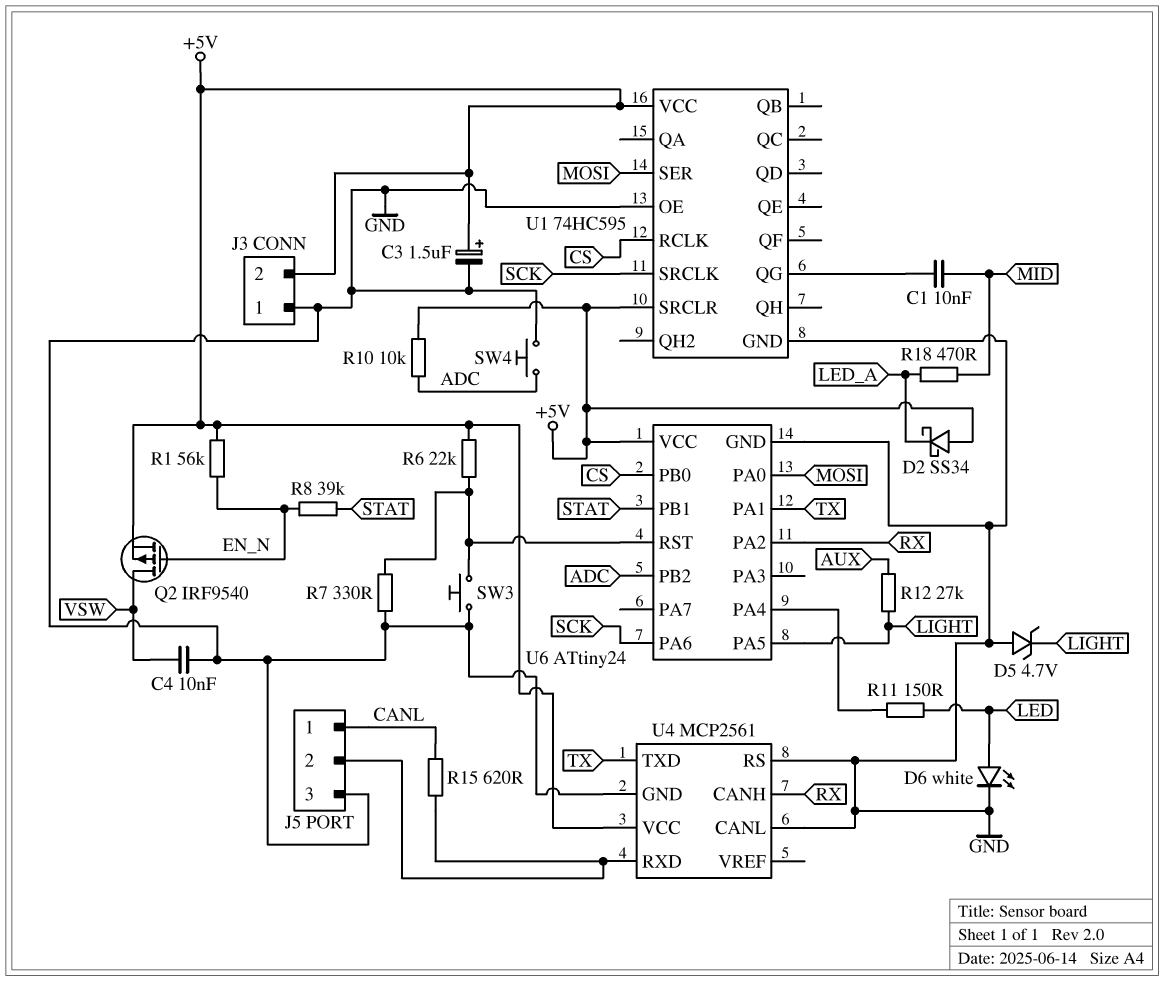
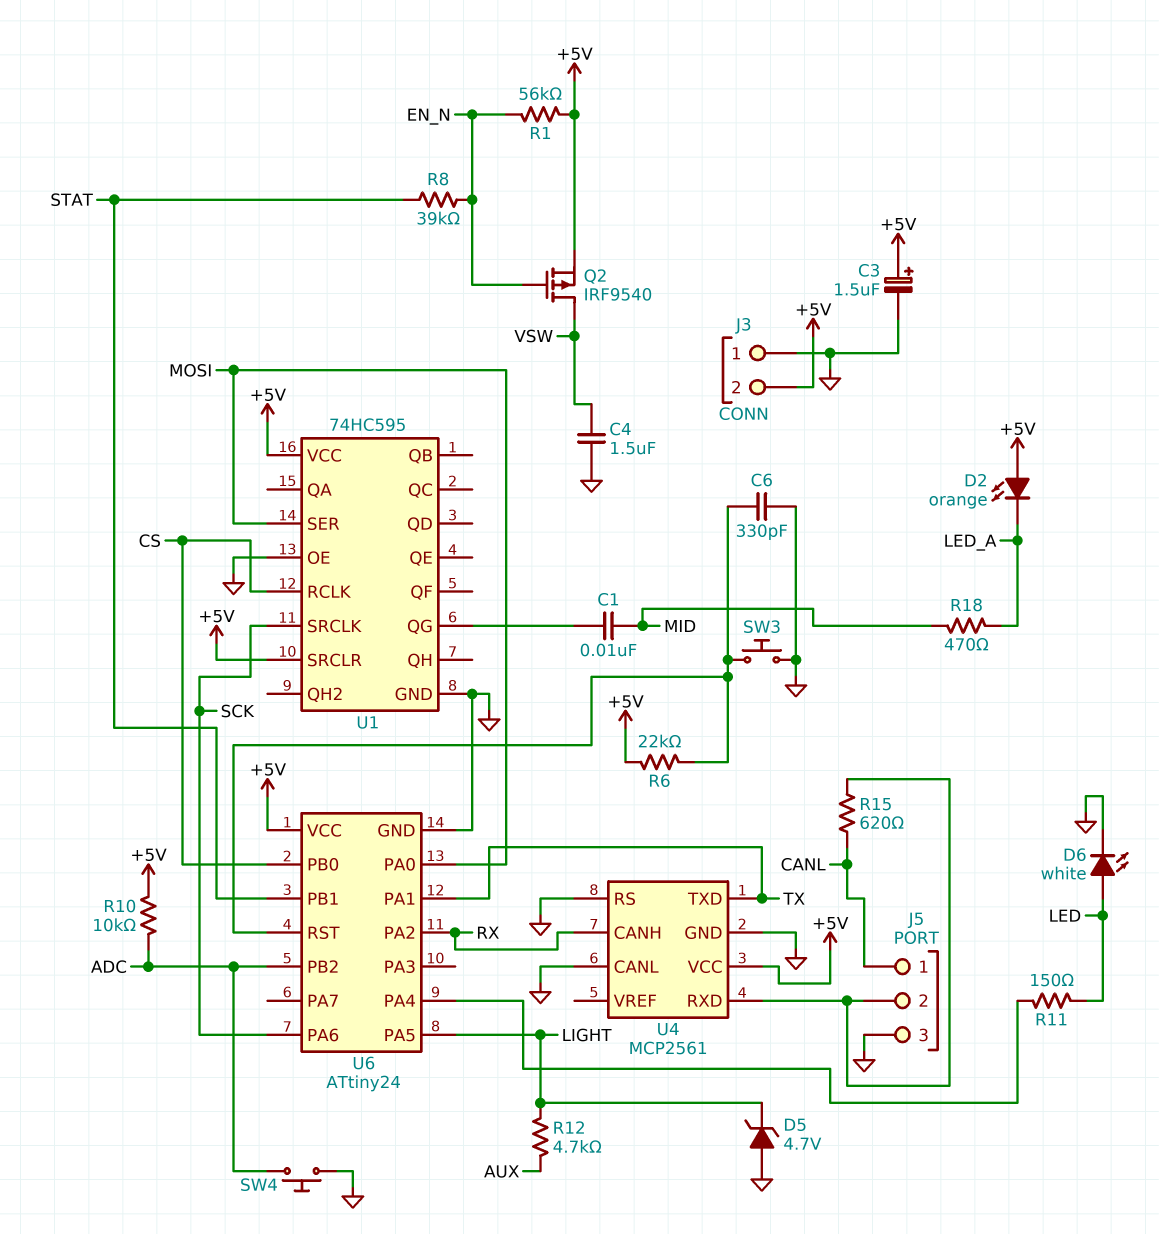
C4: 10nF (GND, VSW) -> 1.5uF (GND, VSW)
C6: none -> 330pF (GND, U6/RST)
D2: schottky SS34 (A +5V, K LED_A) -> LED orange (A +5V, K LED_A)
R7: 330 (GND, U6/RST) -> none
R12: 27k (AUX, LIGHT) -> 4.7k (AUX, LIGHT)

